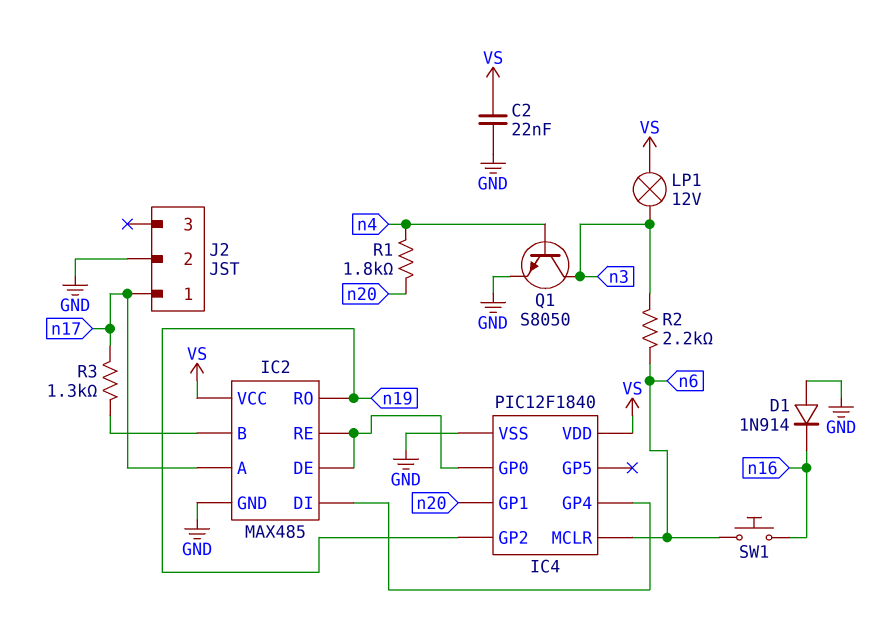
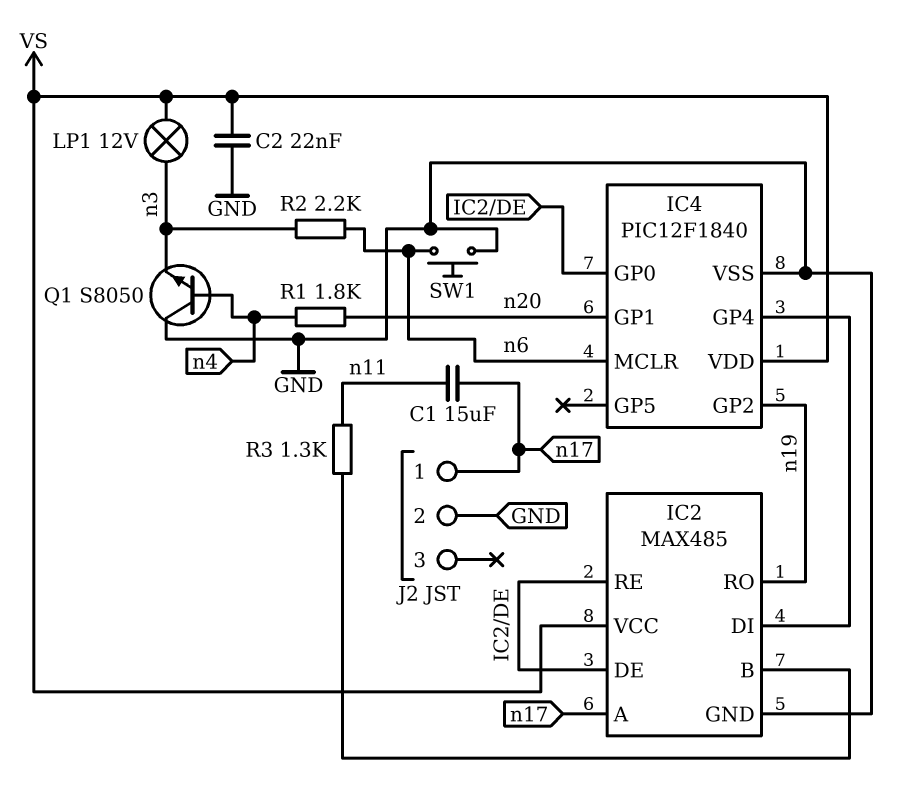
C1: none -> 15uF (n11, n17)
D1: diode 1N914 (A GND, K n16) -> none
Q1: NPN S8050 (B n4, C n3, E GND) -> NPN S8050 (B n4, C GND, E n3)
R3: 1.3k (IC2/B, n17) -> 1.3k (IC2/B, n11)
SW1: button (n6, n16) -> button (GND, n6)

